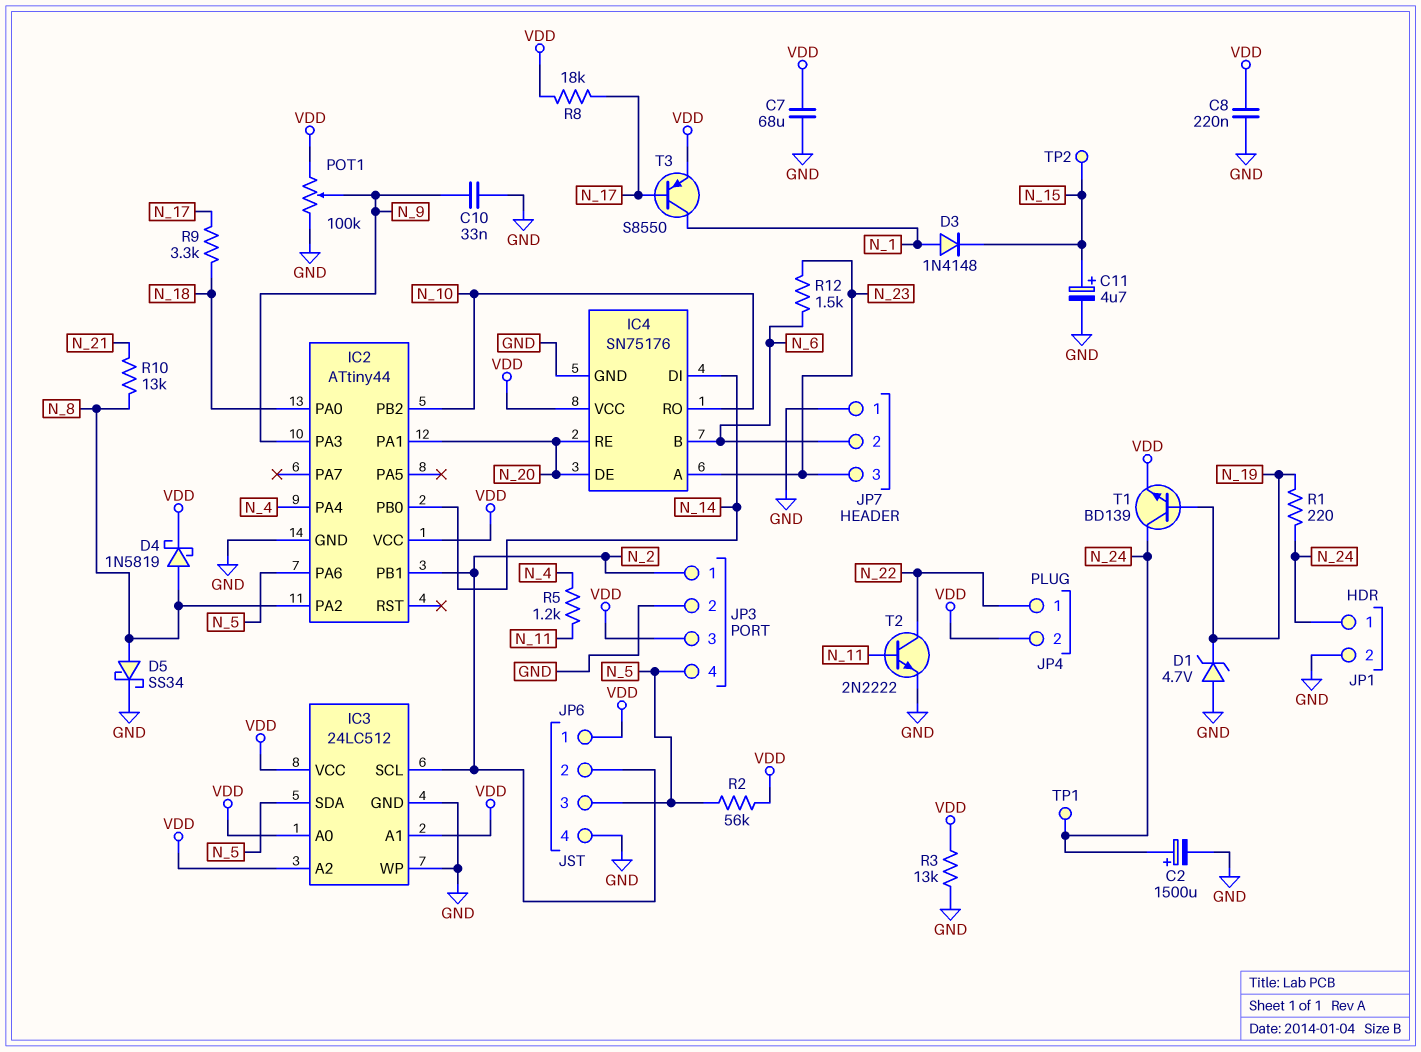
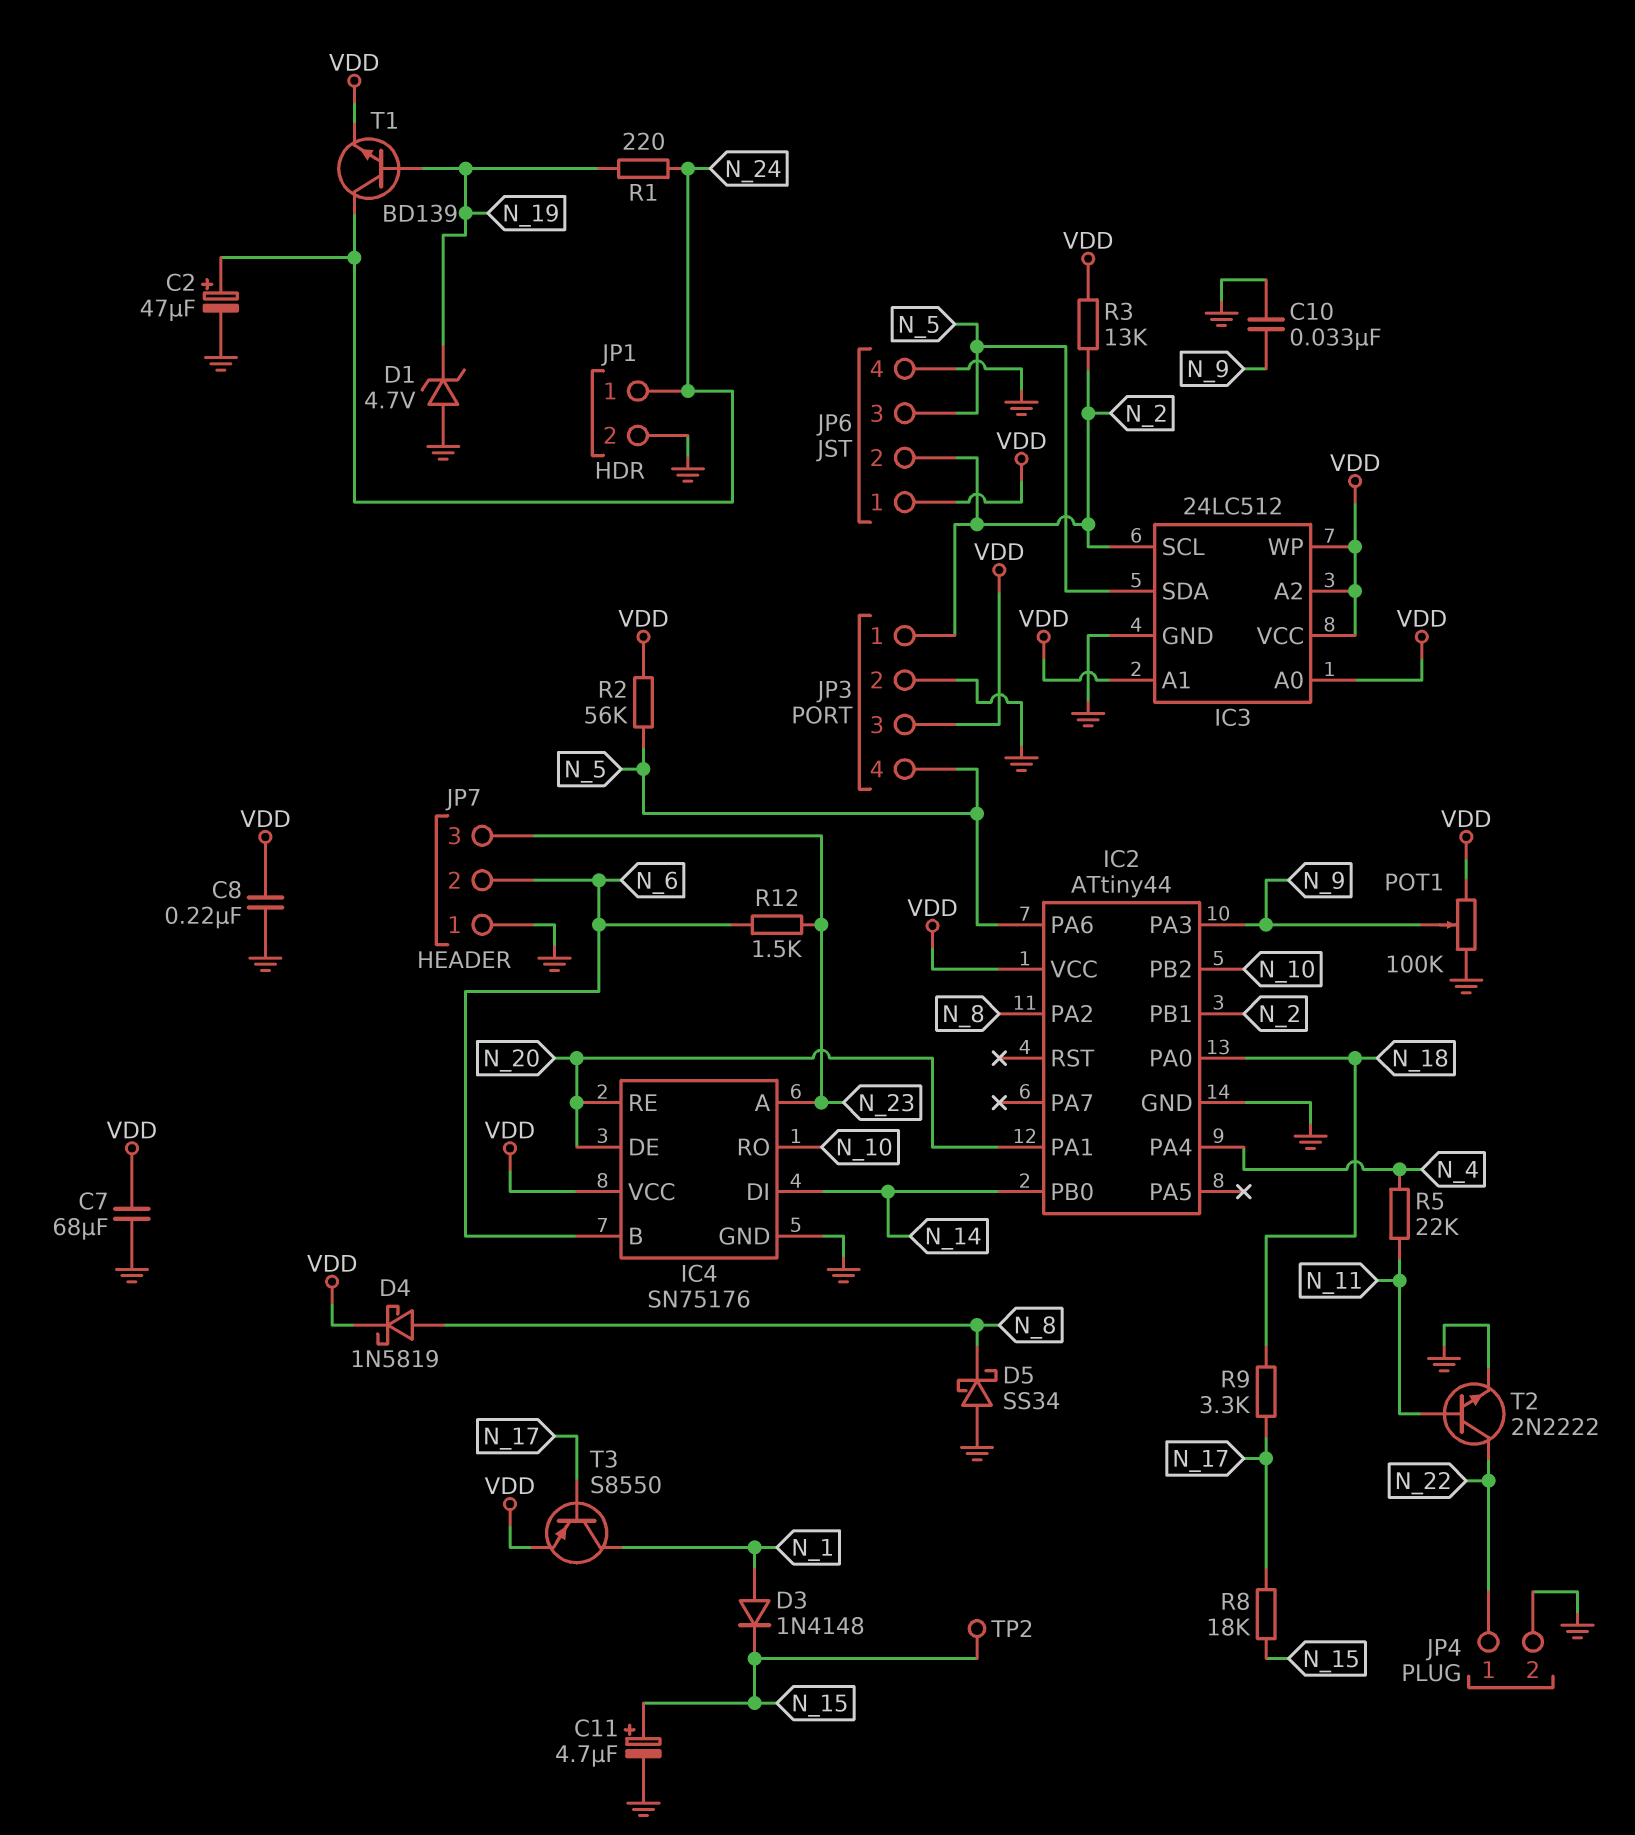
C2: 1500uF (plus N_24, minus GND) -> 47uF (plus N_24, minus GND)
D5: schottky SS34 (A N_8, K GND) -> schottky SS34 (A GND, K N_8)
IC3 pin WP: GND -> VDD
JP4 pin 2: VDD -> GND
R3: 13k (GND, VDD) -> 13k (N_2, VDD)
R5: 1.2k (N_4, N_11) -> 22k (N_4, N_11)
R8: 18k (N_17, VDD) -> 18k (N_15, N_17)
R10: 13k (N_8, N_21) -> none
TP1: test point (N_24) -> none

